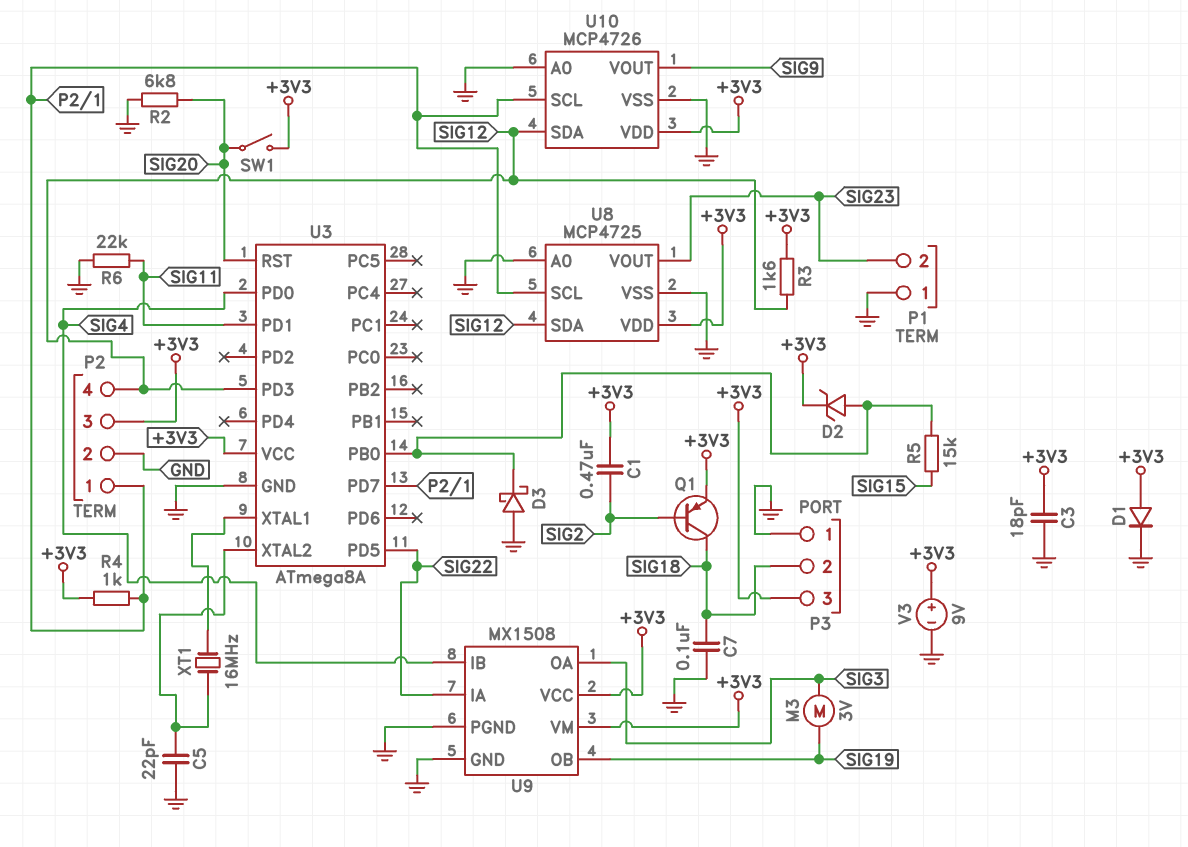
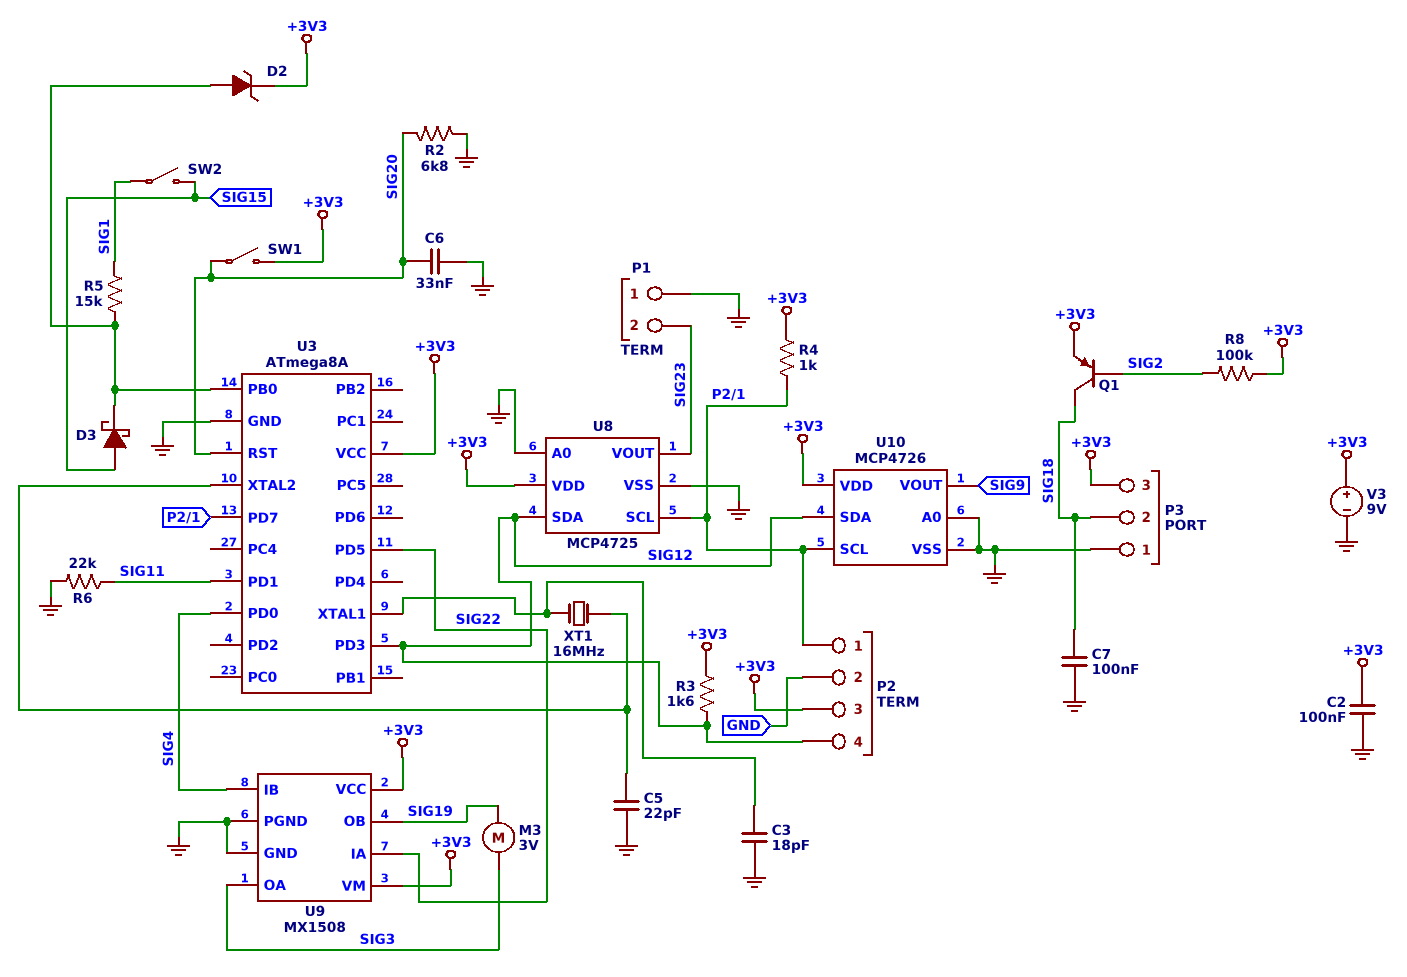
C1: 470nF (+3V3, SIG2) -> none
C2: none -> 100nF (+3V3, GND)
C3: 18pF (+3V3, GND) -> 18pF (GND, U3/XTAL1)
C6: none -> 33nF (GND, SIG20)
D1: diode (A +3V3, K GND) -> none
D3: schottky (A GND, K U3/PB0) -> schottky (A SIG15, K U3/PB0)
R5: 15k (SIG15, U3/PB0) -> 15k (SIG1, U3/PB0)
R8: none -> 100k (+3V3, SIG2)
SW2: none -> switch (SIG1, SIG15)

